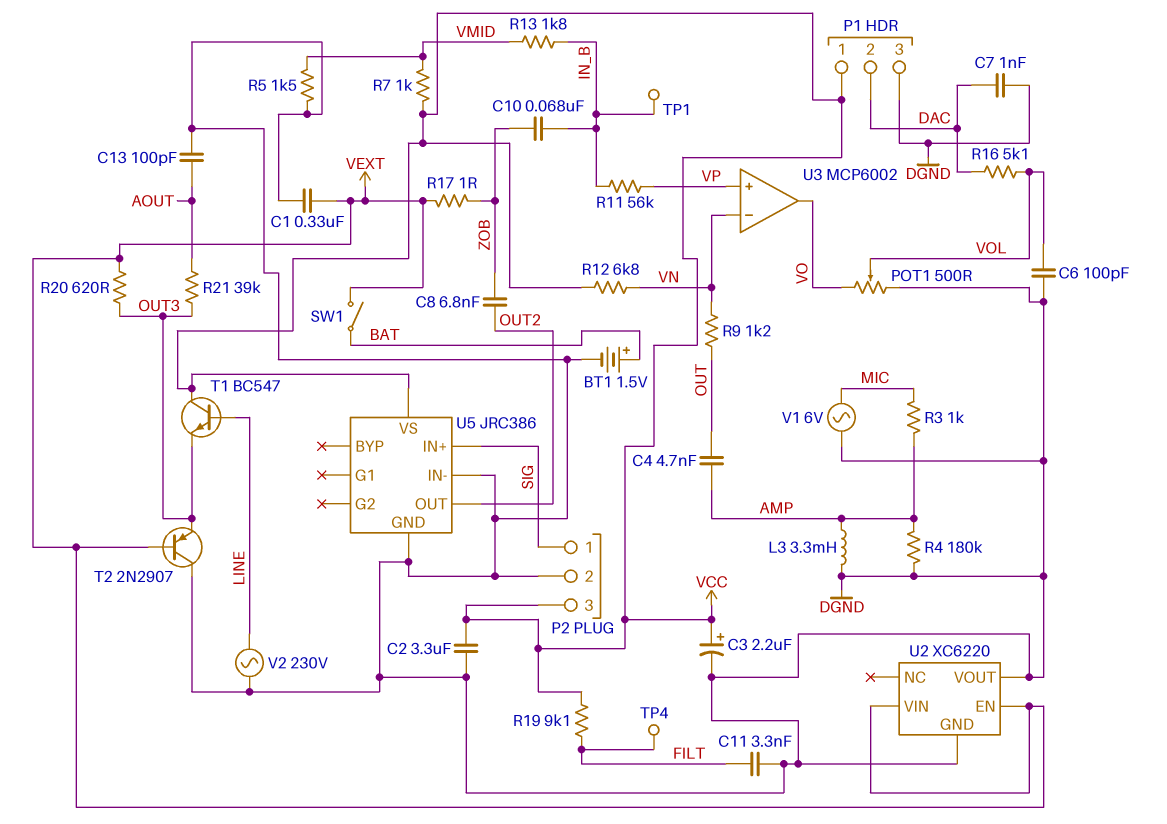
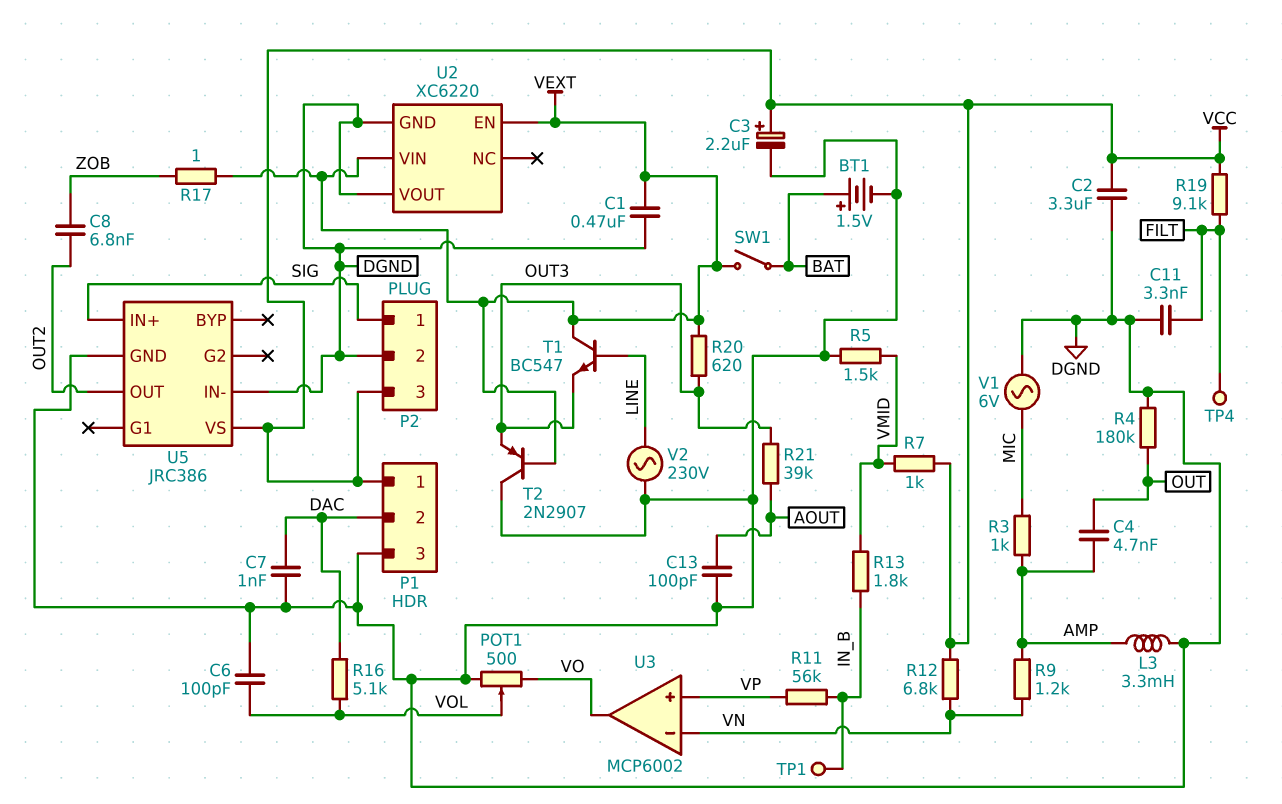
C1: 330nF (DGND, VEXT) -> 470nF (DGND, VEXT)
C10: 68nF (IN_B, ZOB) -> none
R4: 180k (AMP, DGND) -> 180k (DGND, OUT)
R9: 1.2k (OUT, VN) -> 1.2k (AMP, VN)
T1: NPN BC547 (B LINE, C VCC, E OUT3) -> NPN BC547 (B LINE, C VEXT, E OUT3)

